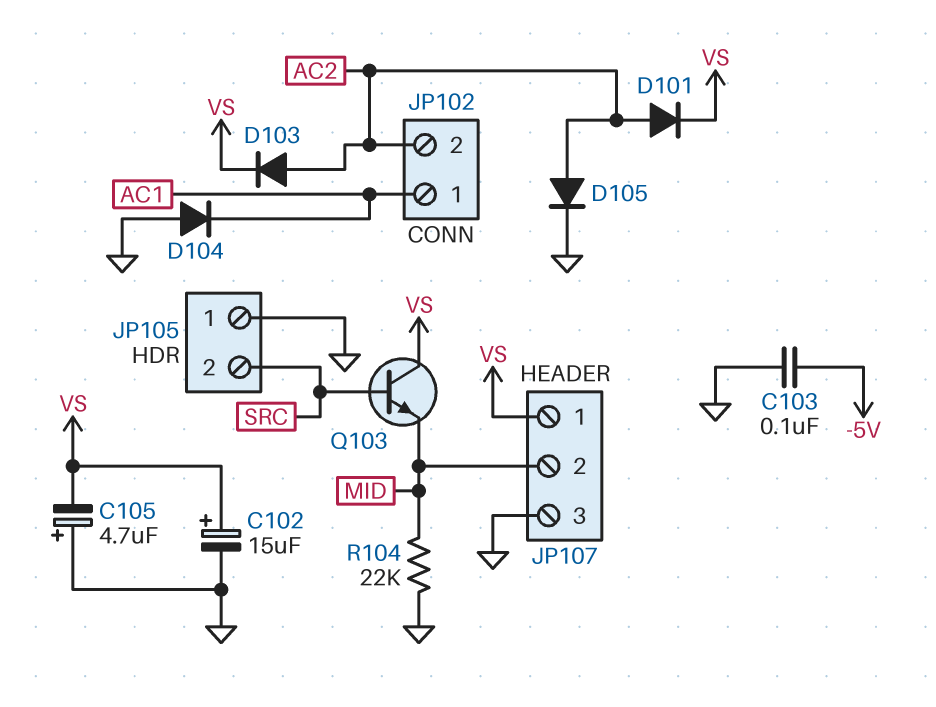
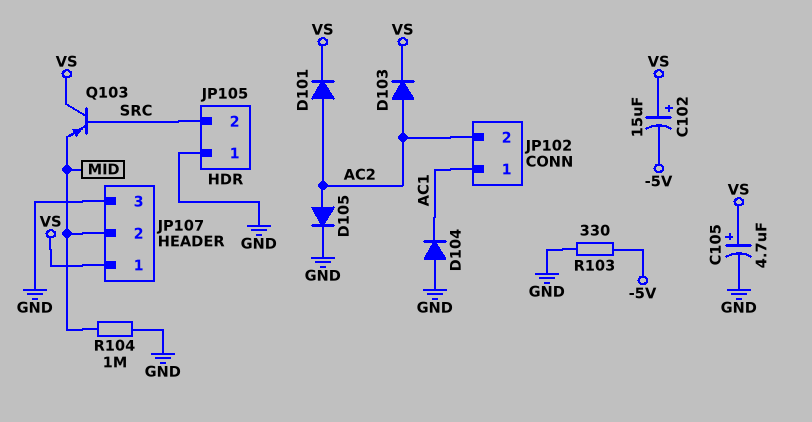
C102: 15uF (plus VS, minus GND) -> 15uF (plus VS, minus -5V)
C103: 100nF (-5V, GND) -> none
C105: 4.7uF (plus GND, minus VS) -> 4.7uF (plus VS, minus GND)
Q103: NPN (B SRC, C VS, E MID) -> PNP (B SRC, C VS, E MID)
R103: none -> 330 (-5V, GND)
R104: 22k (GND, MID) -> 1M (GND, MID)

